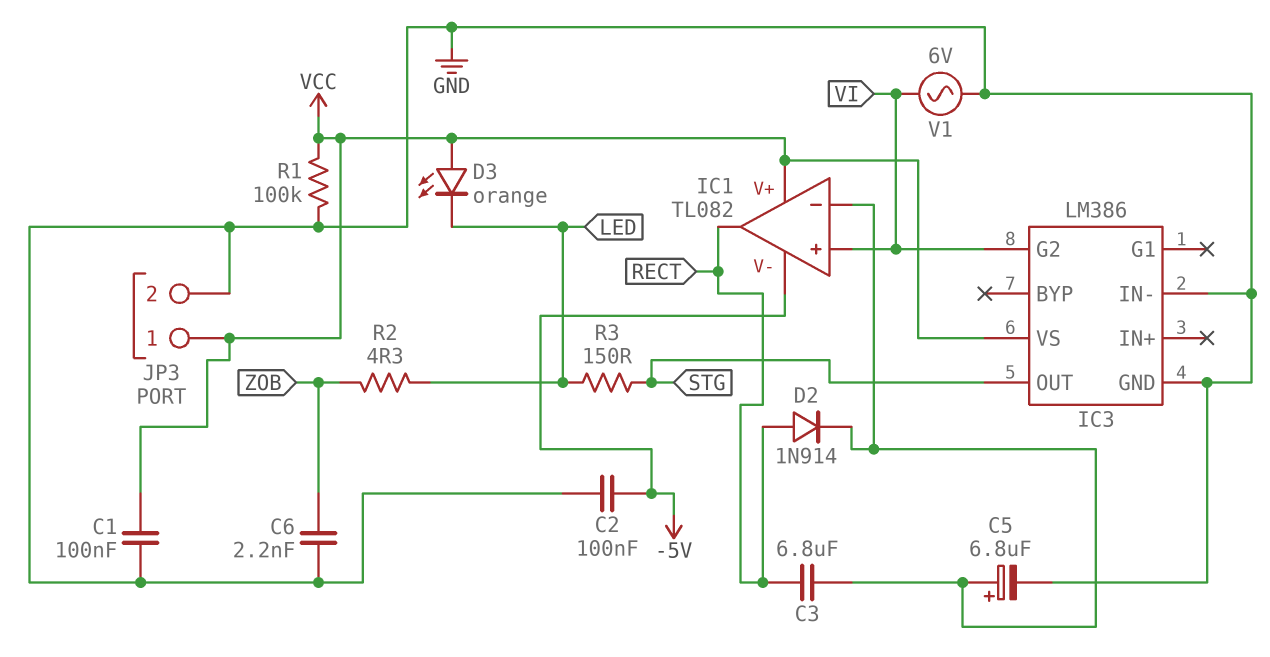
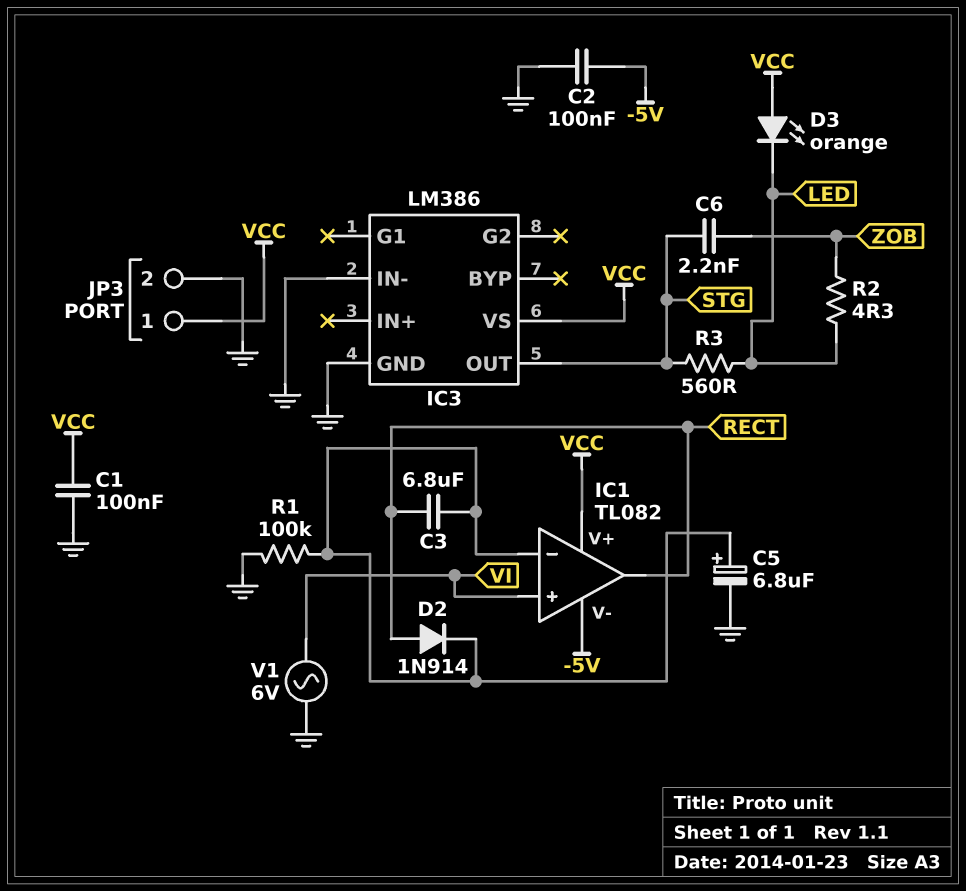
C6: 2.2nF (GND, ZOB) -> 2.2nF (STG, ZOB)
IC3 pin G2: VI -> none
R1: 100k (GND, VCC) -> 100k (GND, IC1/in-)
R3: 150 (LED, STG) -> 560 (LED, STG)

